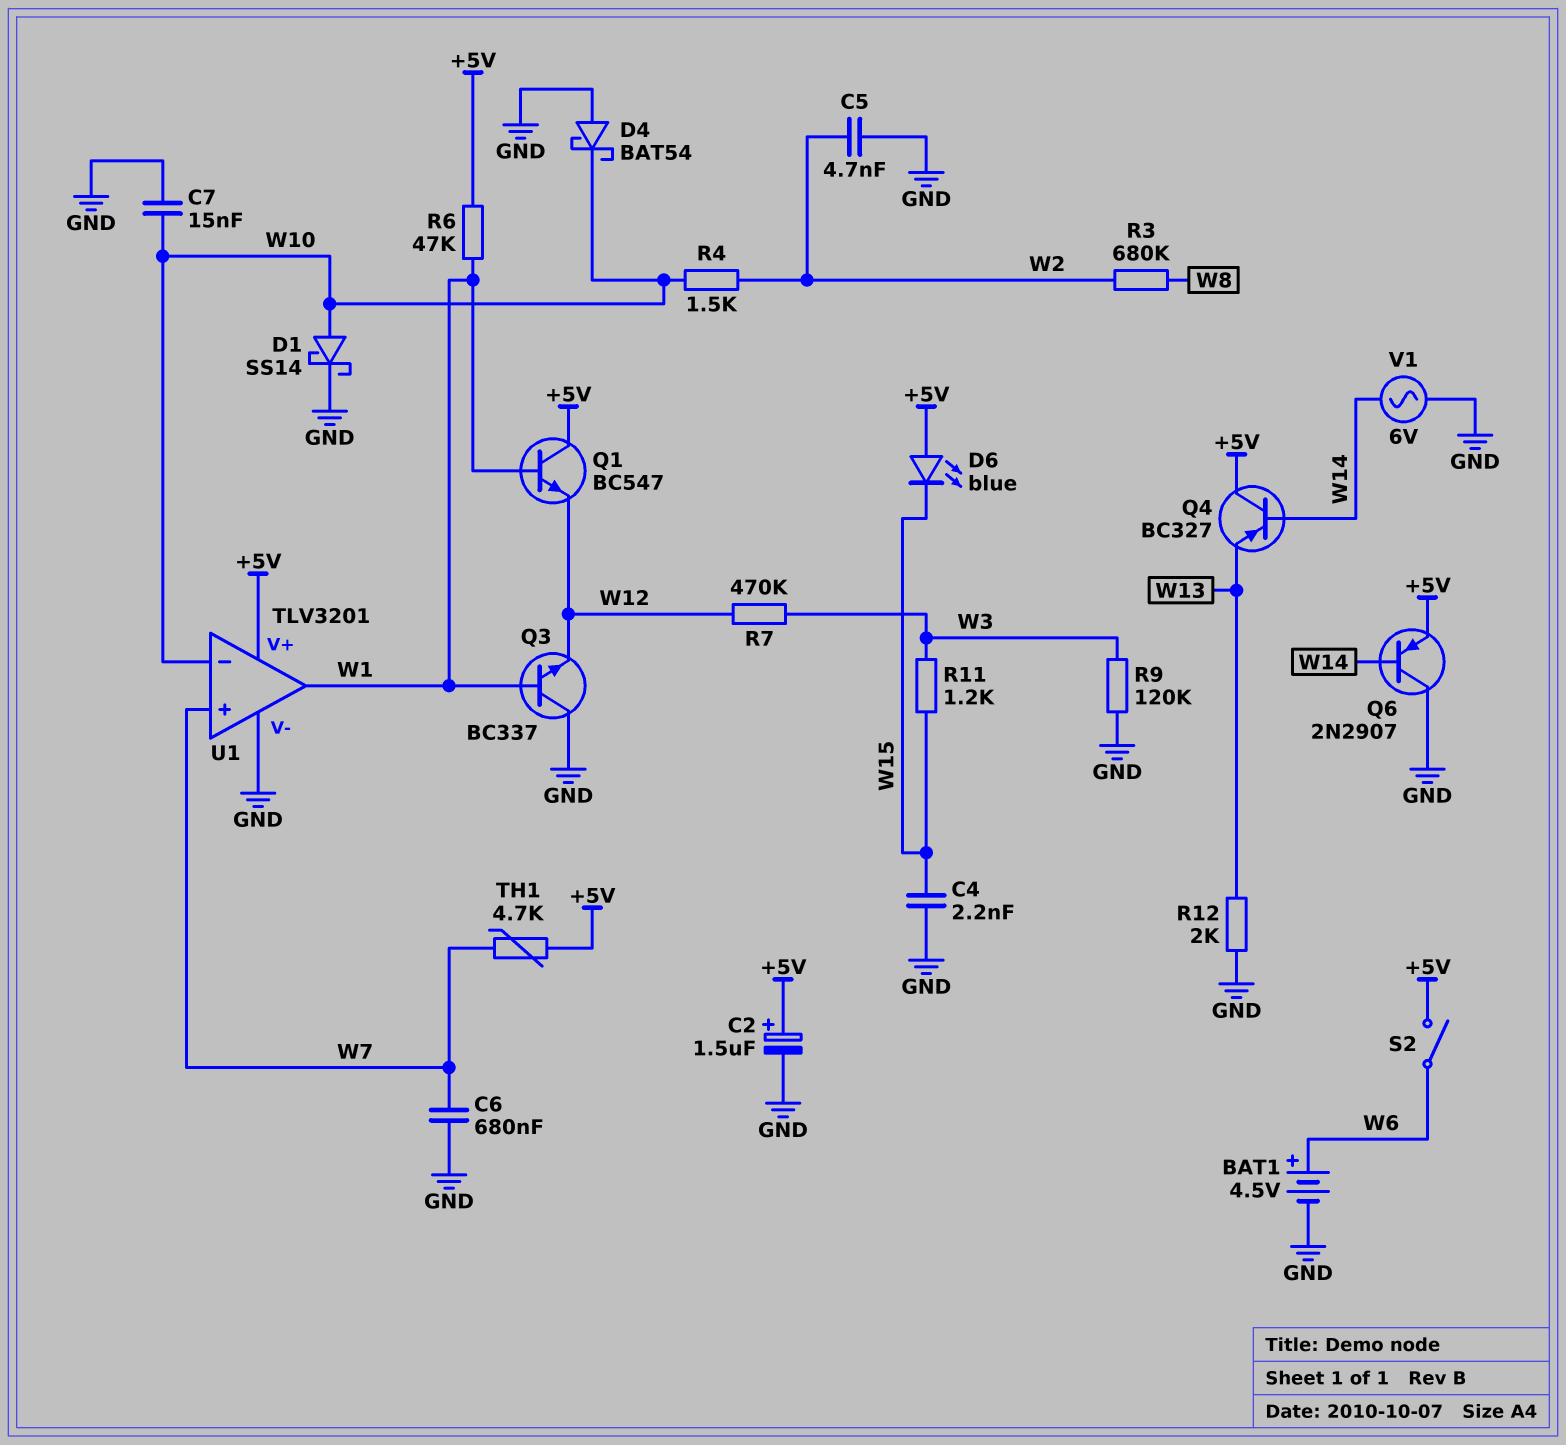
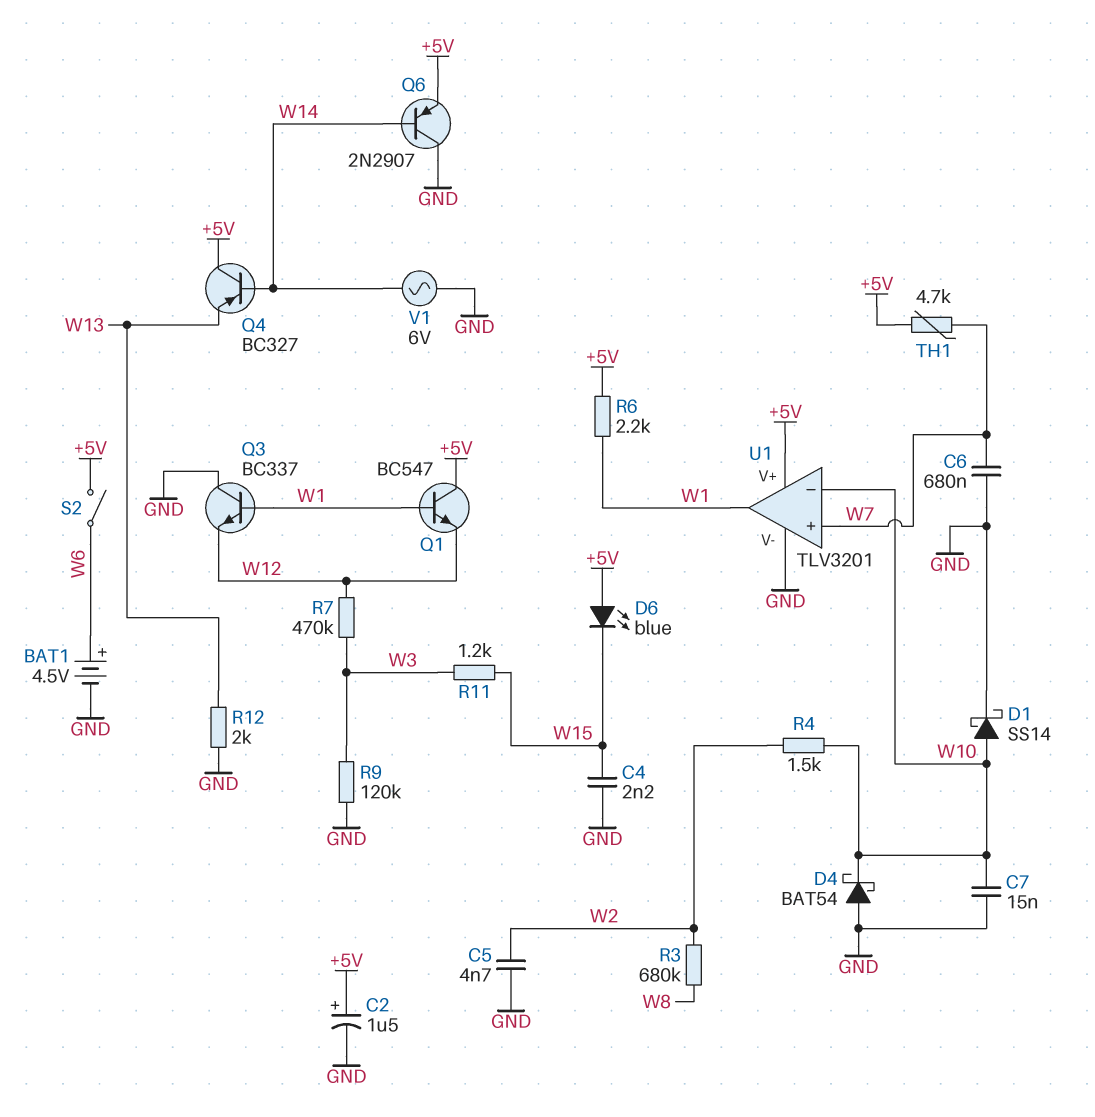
R6: 47k (+5V, W1) -> 2.2k (+5V, W1)

